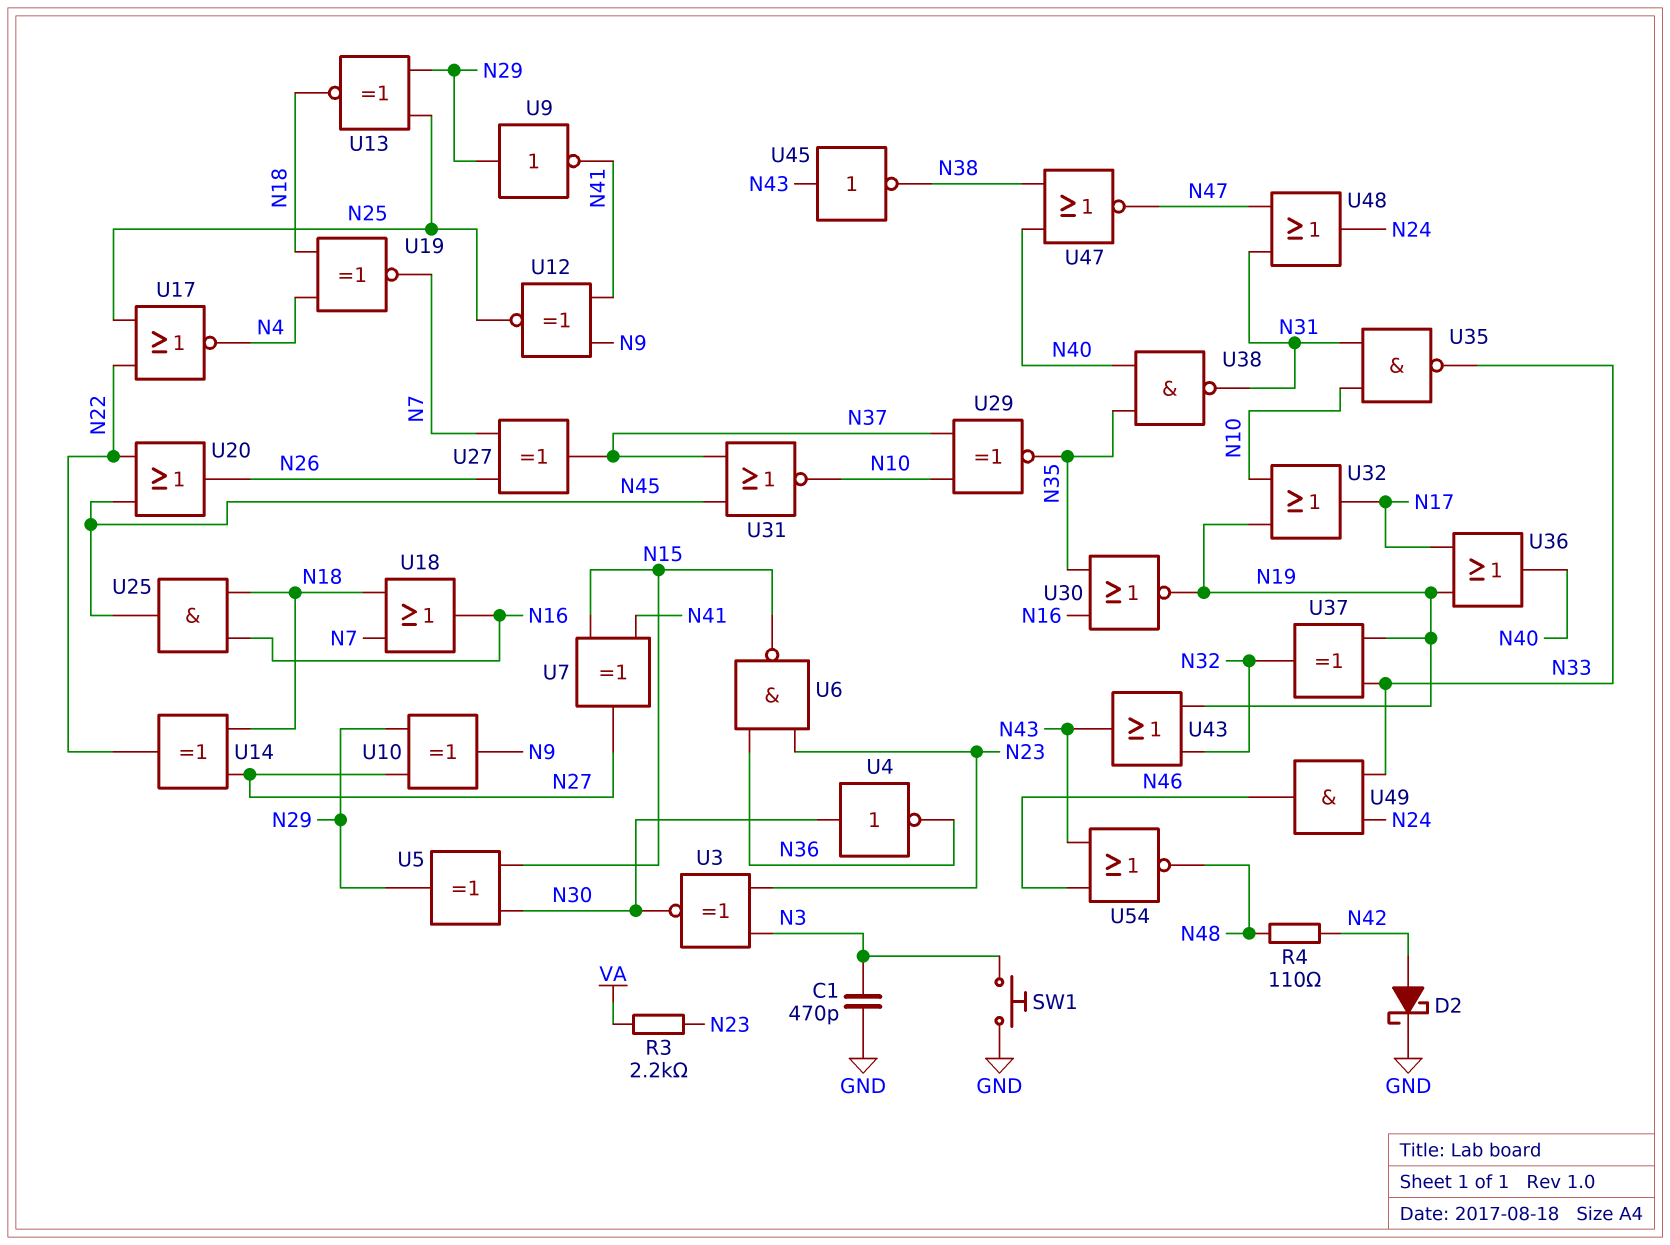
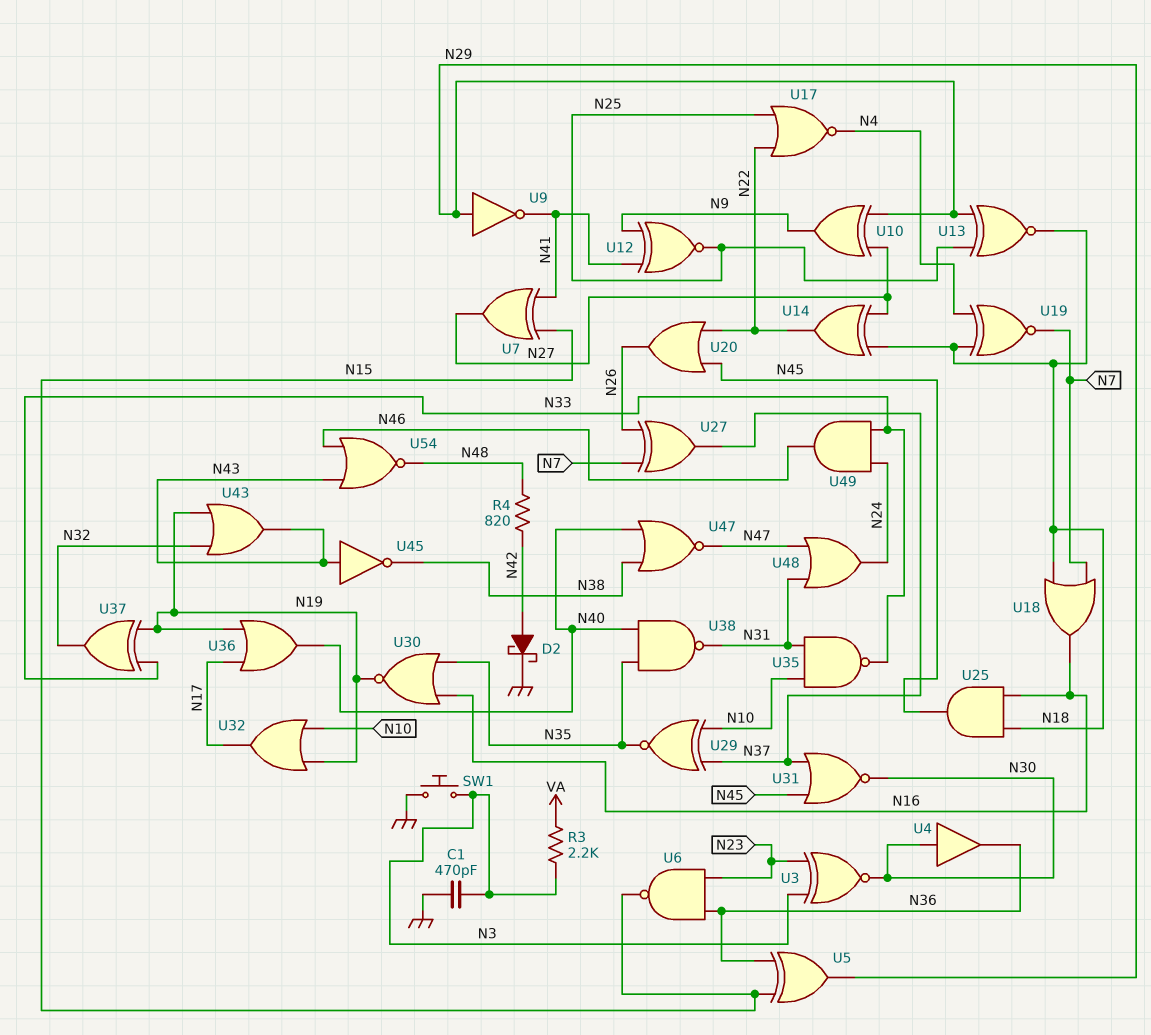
R3: 2.2k (N23, VA) -> 2.2k (N3, VA)
R4: 110 (N42, N48) -> 820 (N42, N48)
U4: NOT (in N30, out N36) -> buffer (in N30, out N36)
U5: XOR (in N15, in N30, out N29) -> XOR (in N15, in N36, out N29)
U31: NOR (in N37, in N45, out N10) -> NOR (in N37, in N45, out N30)

